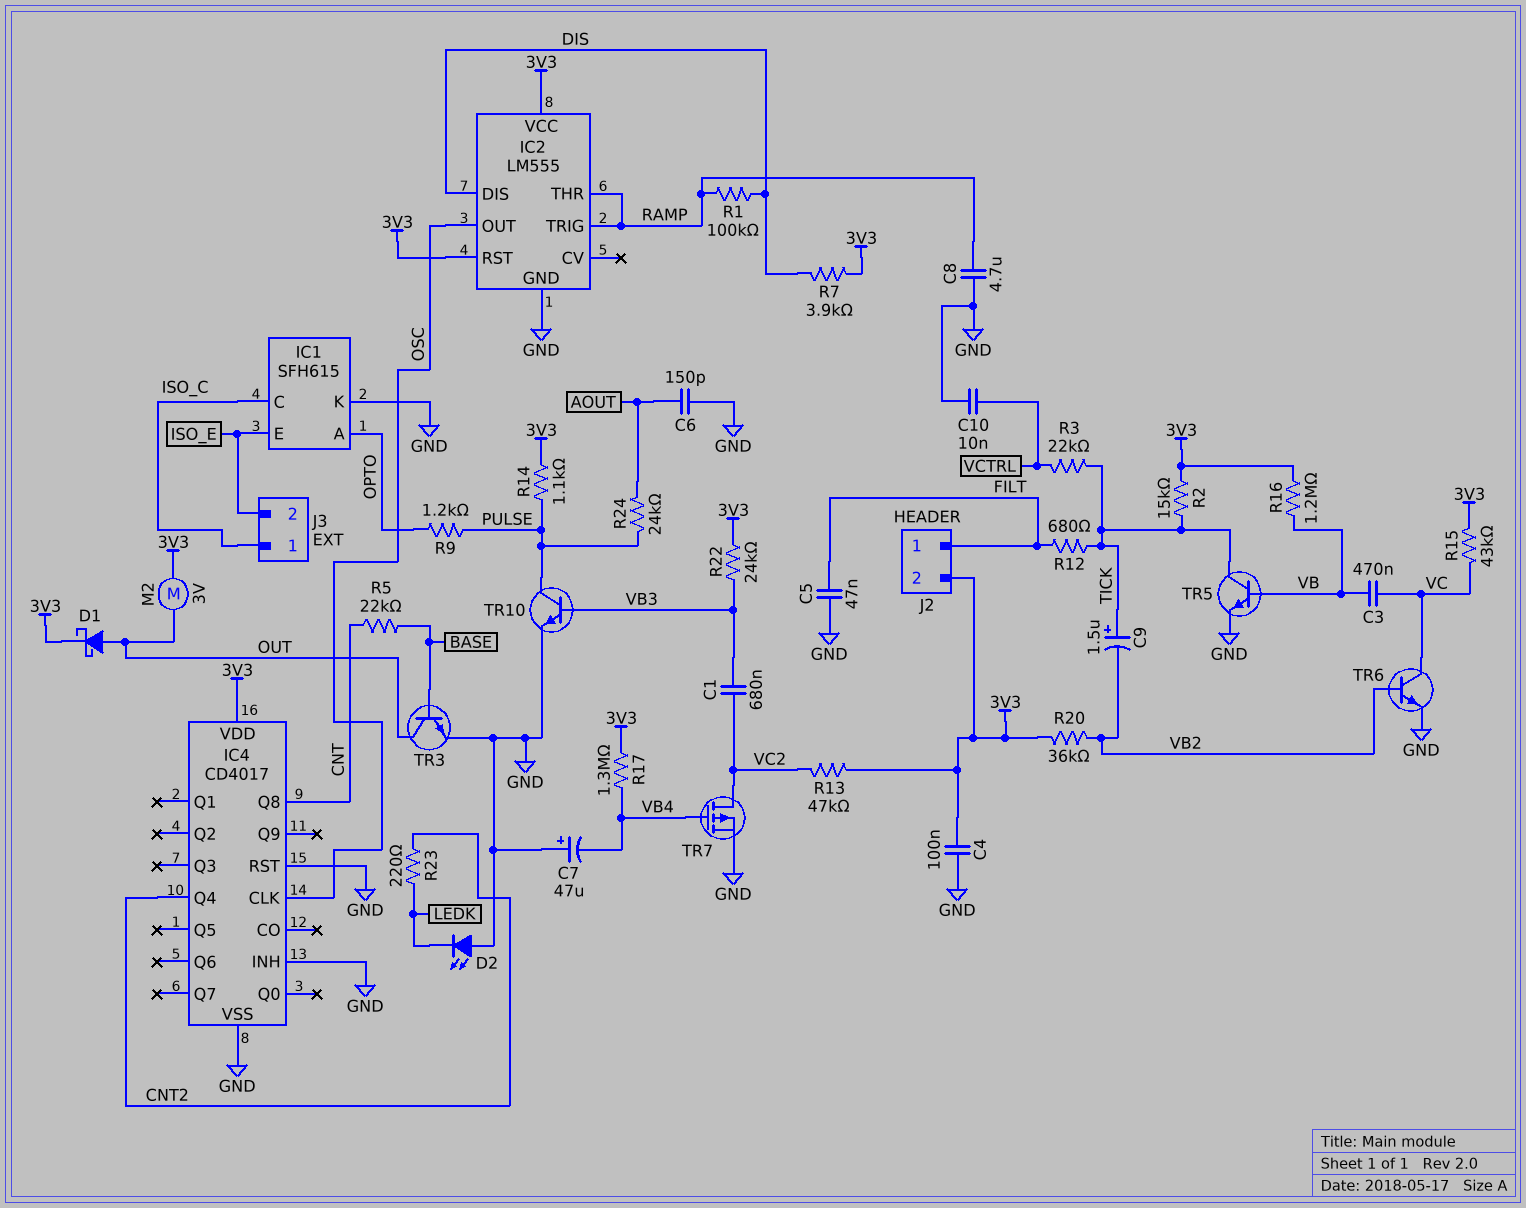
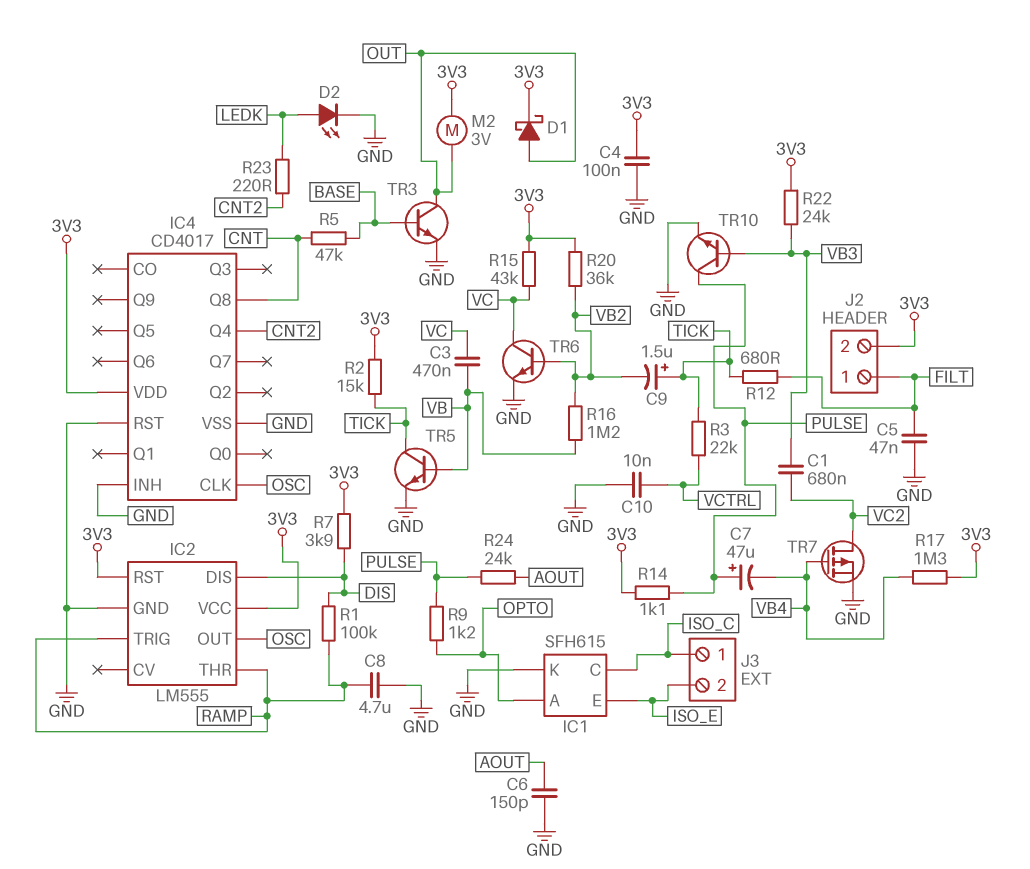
C7: 47uF (plus GND, minus VB4) -> 47uF (plus PULSE, minus VB4)
D2: LED (A GND, K LEDK) -> LED (A LEDK, K GND)
R5: 22k (BASE, CNT) -> 47k (BASE, CNT)
R13: 47k (3V3, VC2) -> none
R16: 1.2M (3V3, VB) -> 1.2M (VB, VB2)

